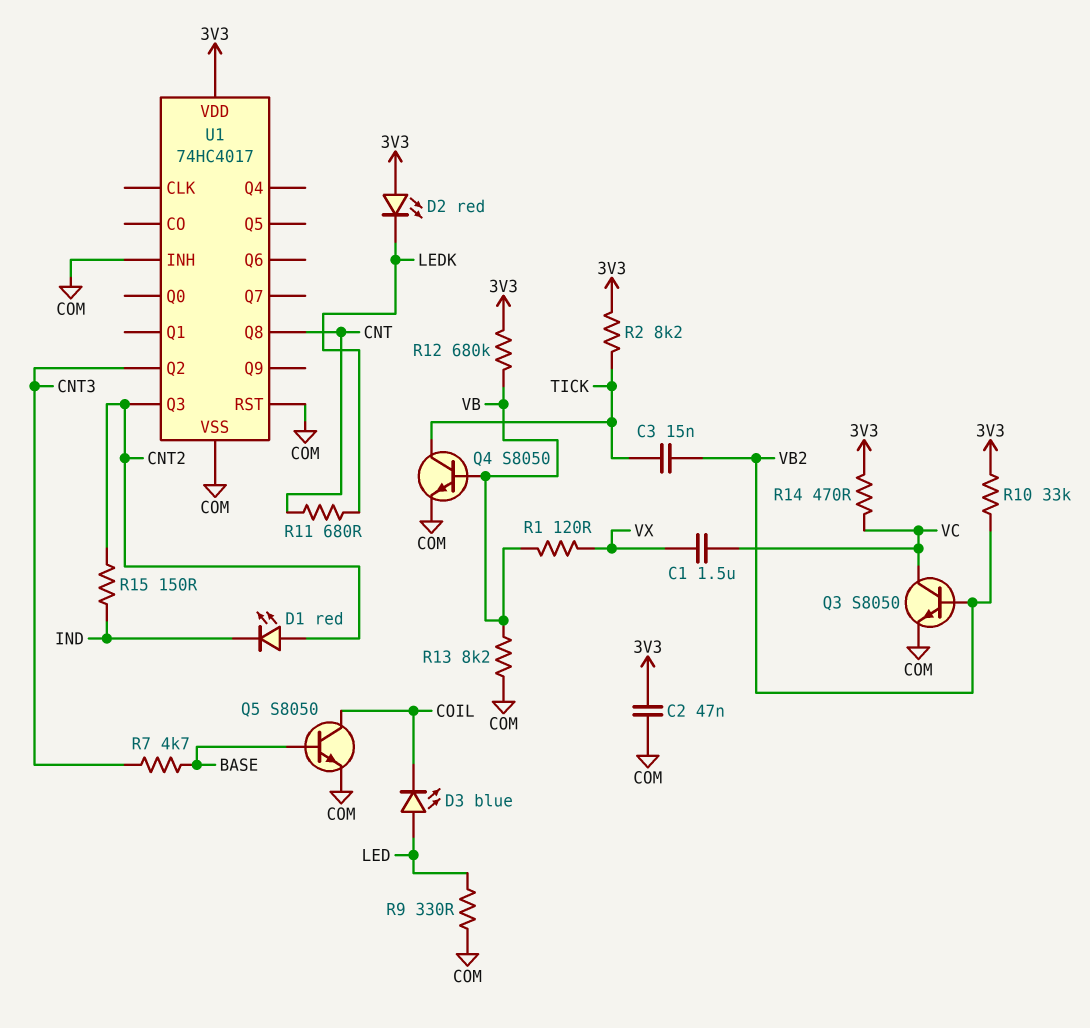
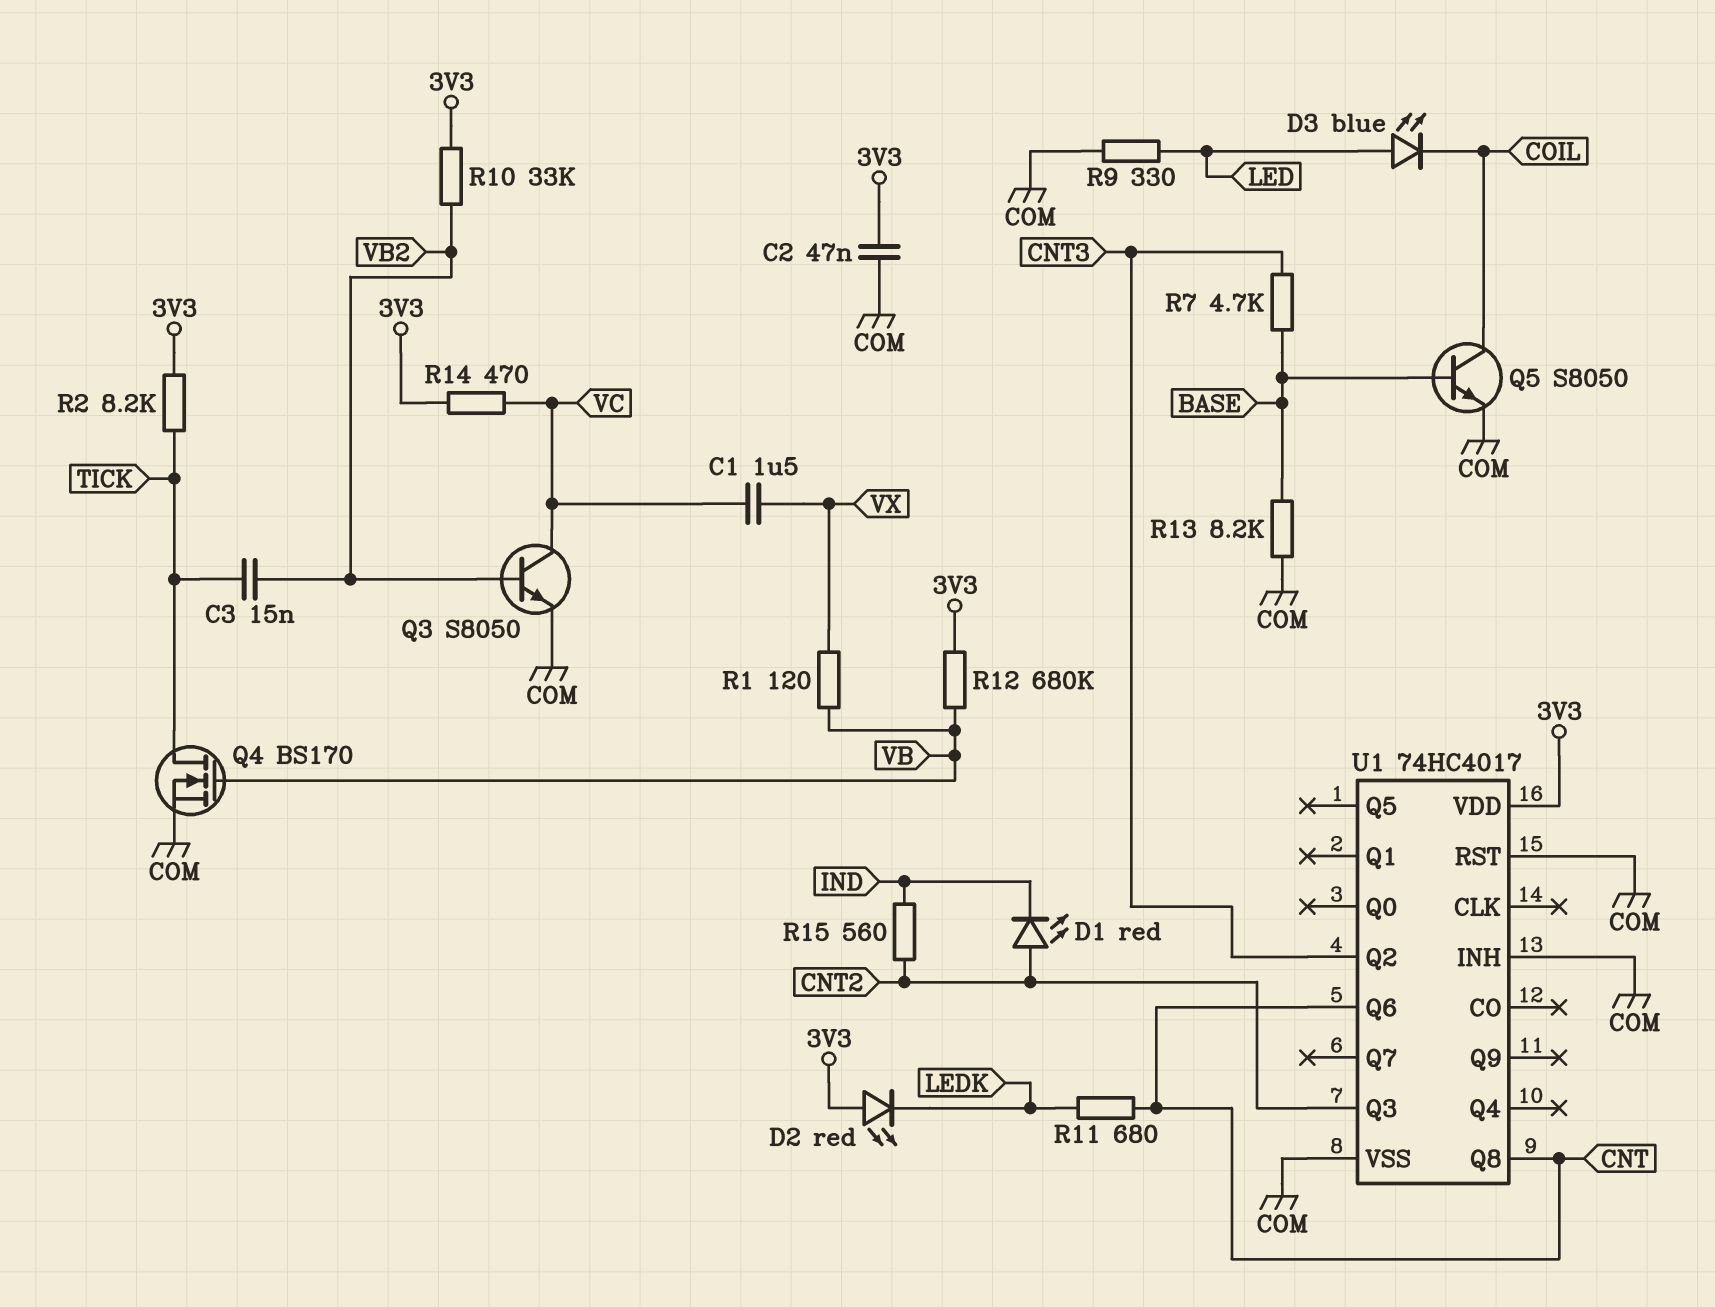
Q4: NPN S8050 (B VB, C TICK, E COM) -> NMOS BS170 (G VB, D TICK, S COM)
R13: 8.2k (COM, VB) -> 8.2k (BASE, COM)
R15: 150 (CNT2, IND) -> 560 (CNT2, IND)
U1 pin Q6: none -> CNT

